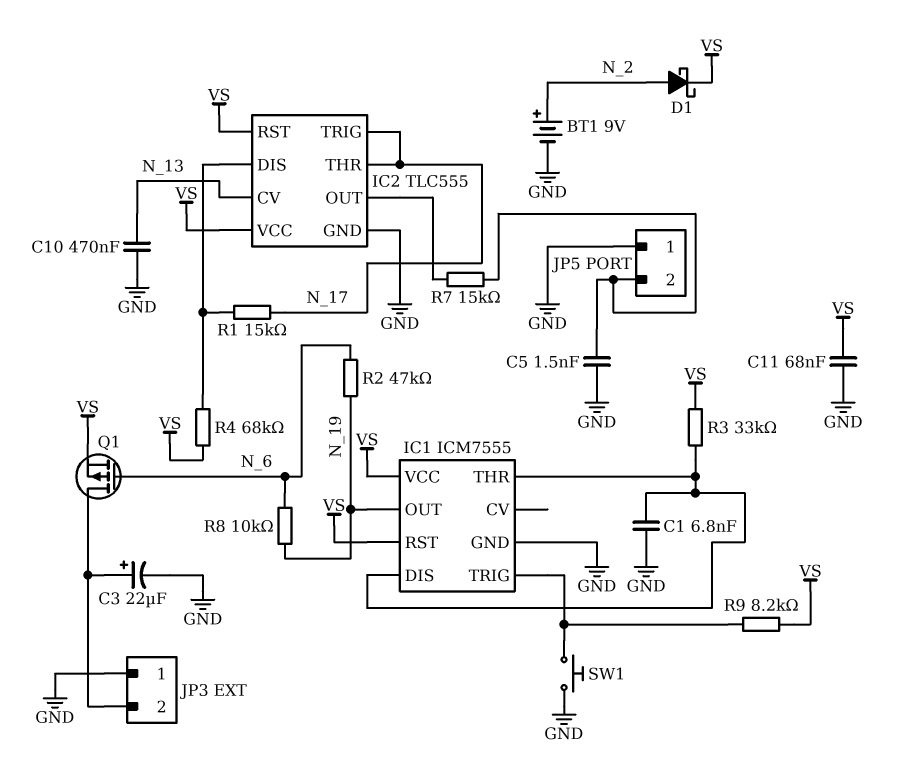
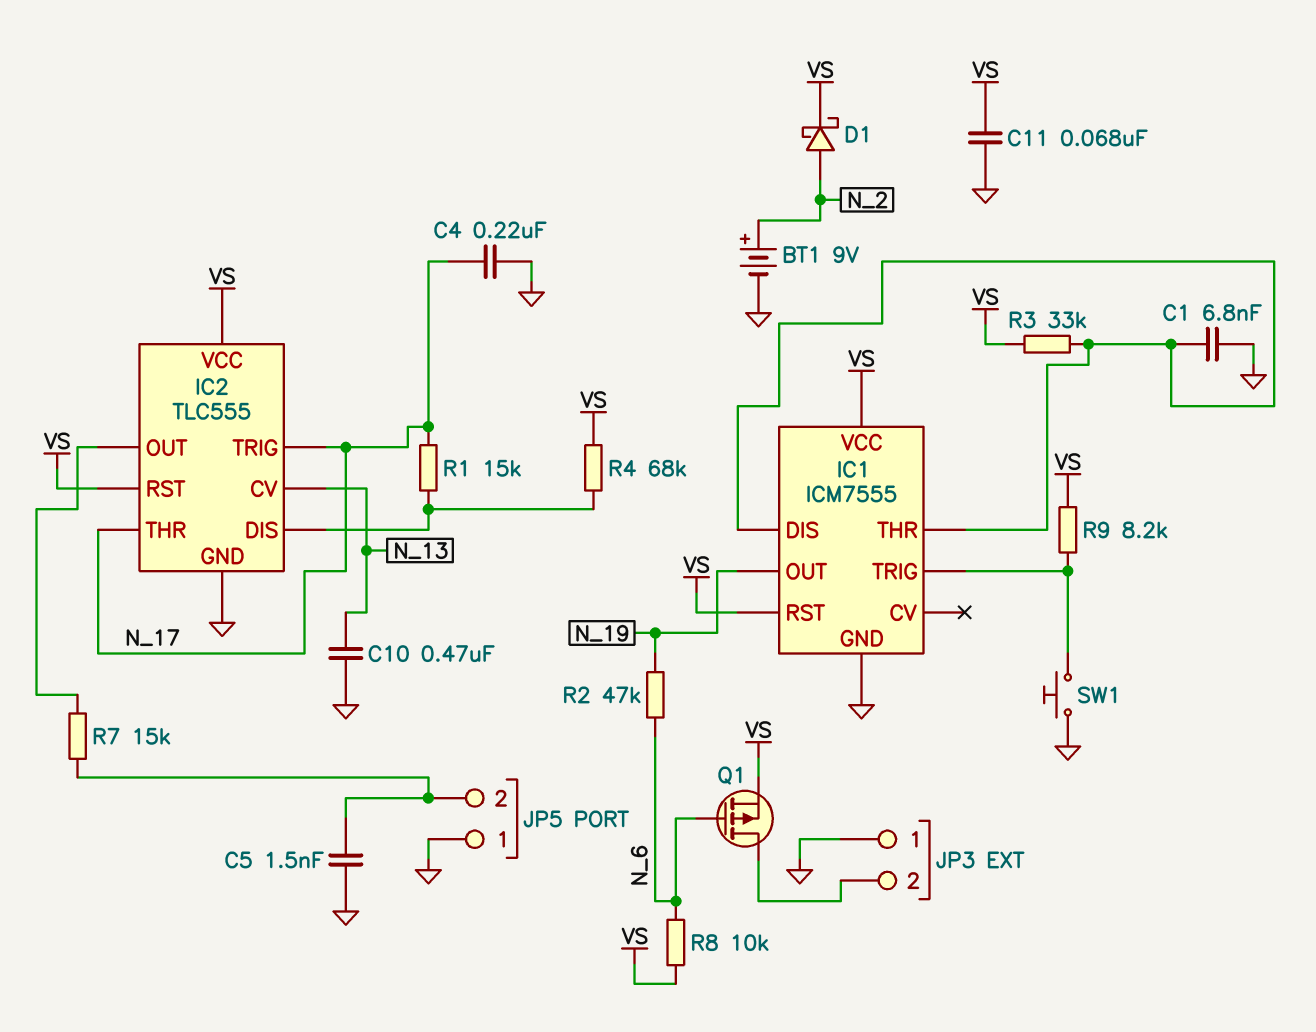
C3: 22uF (plus JP3/2, minus GND) -> none
C4: none -> 220nF (GND, N_17)
R8: 10k (N_6, N_19) -> 10k (N_6, VS)

